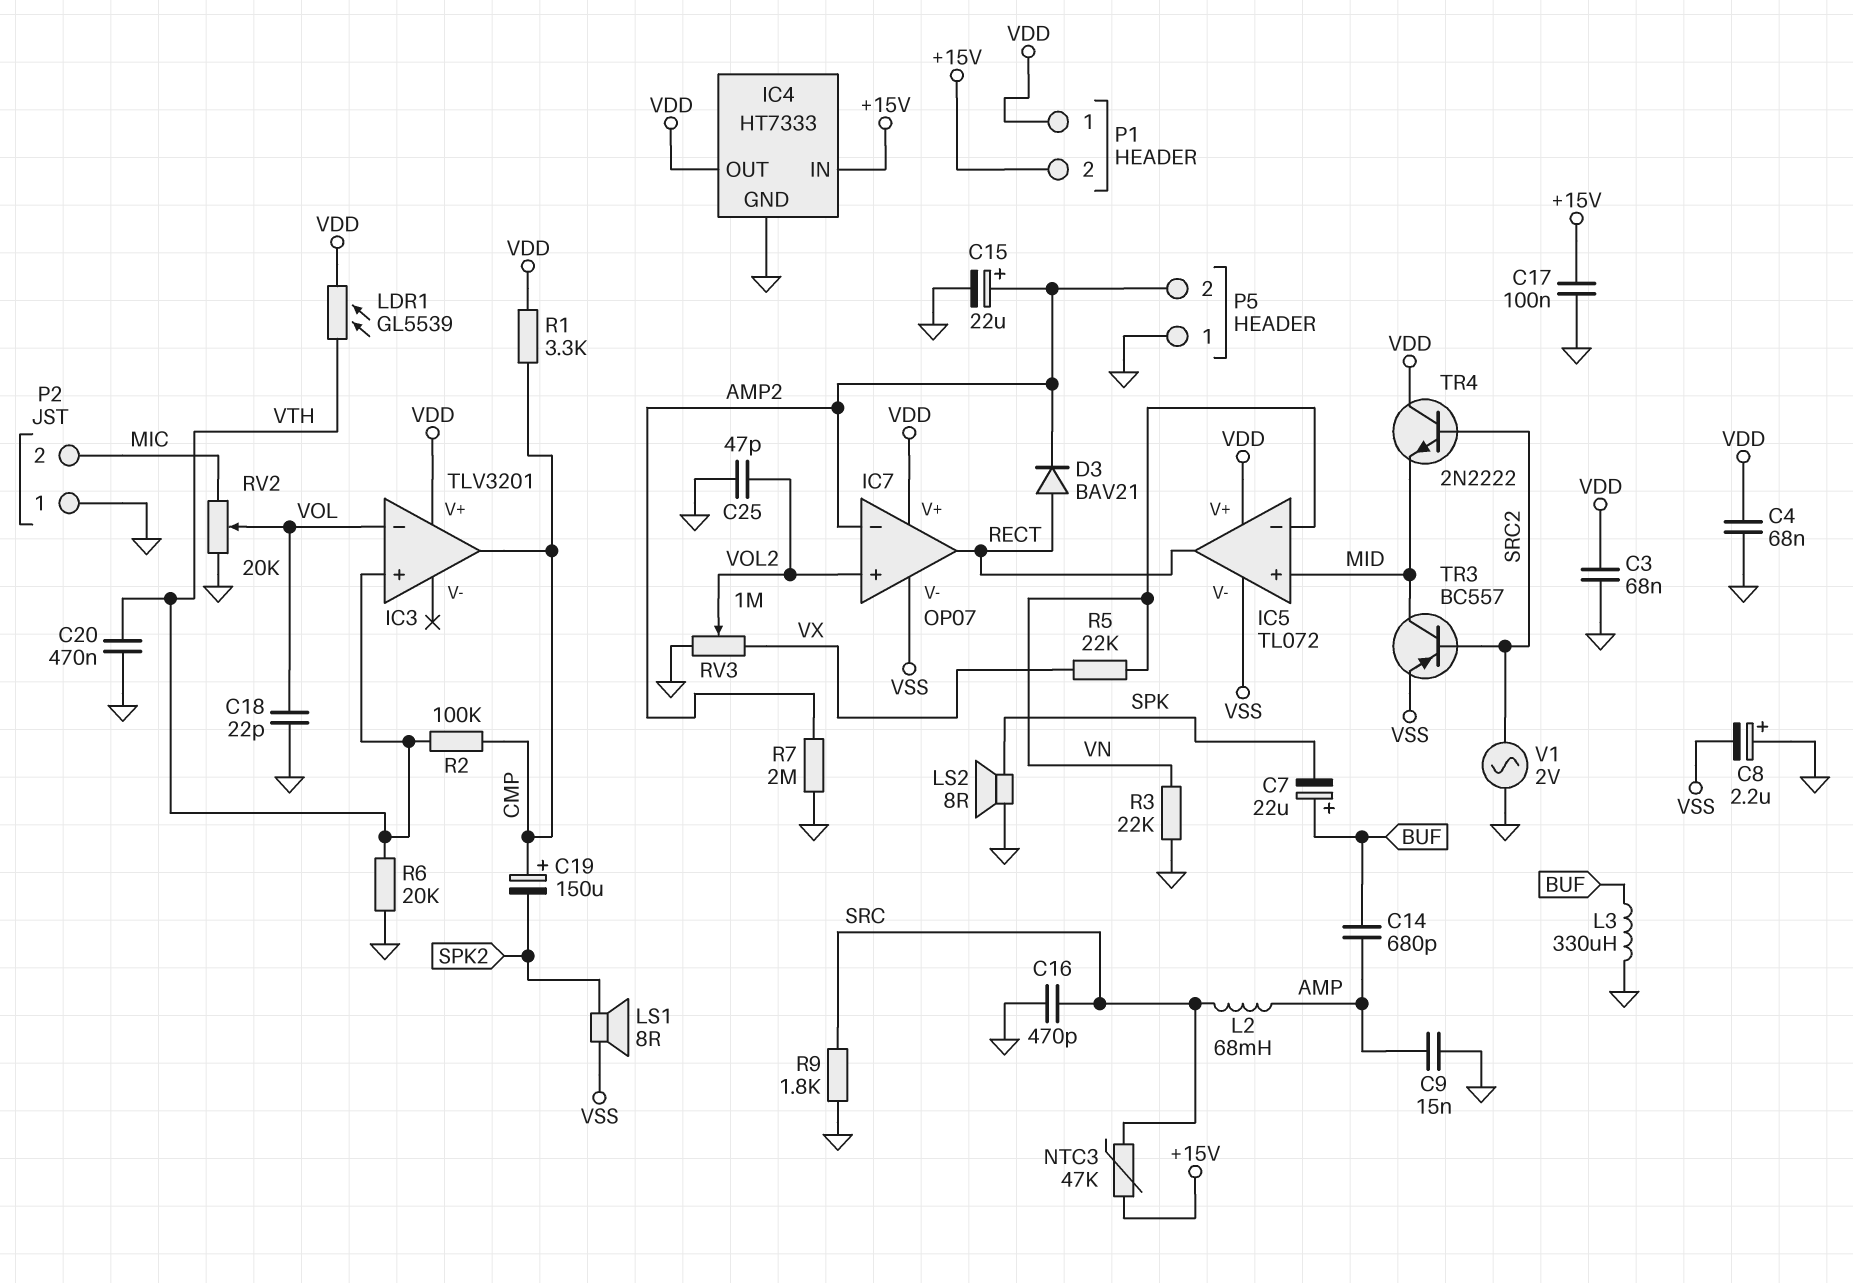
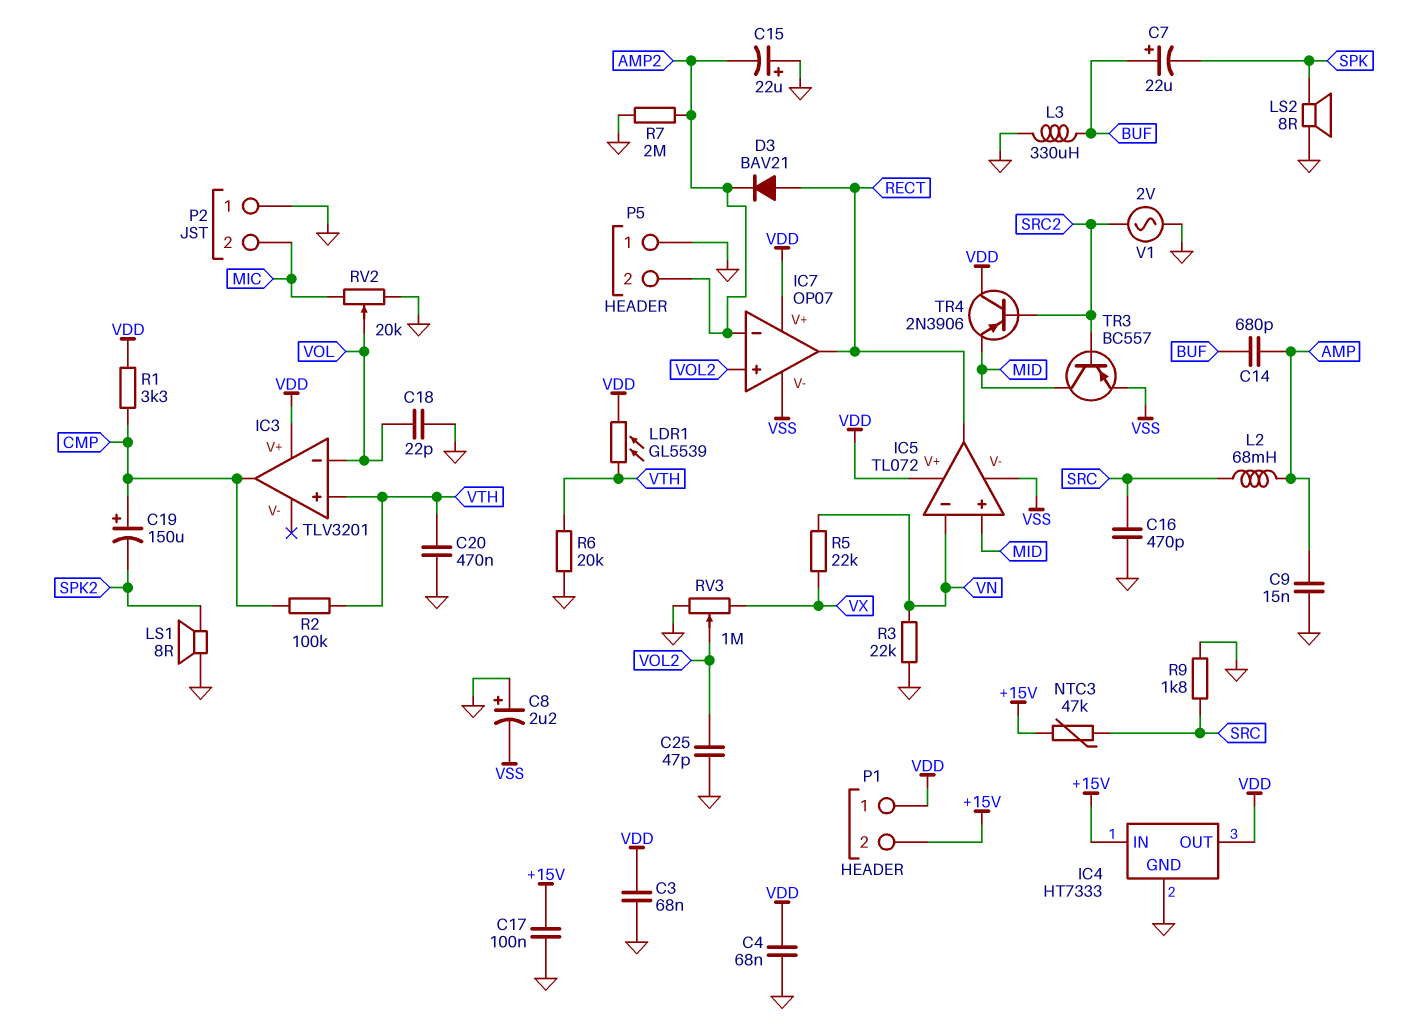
C15: 22uF (plus AMP2, minus GND) -> 22uF (plus GND, minus AMP2)
LS1: speaker 8R (SPK2, VSS) -> speaker 8R (GND, SPK2)
TR4: NPN 2N2222 (B SRC2, C VDD, E MID) -> PNP 2N3906 (B SRC2, C VDD, E MID)

